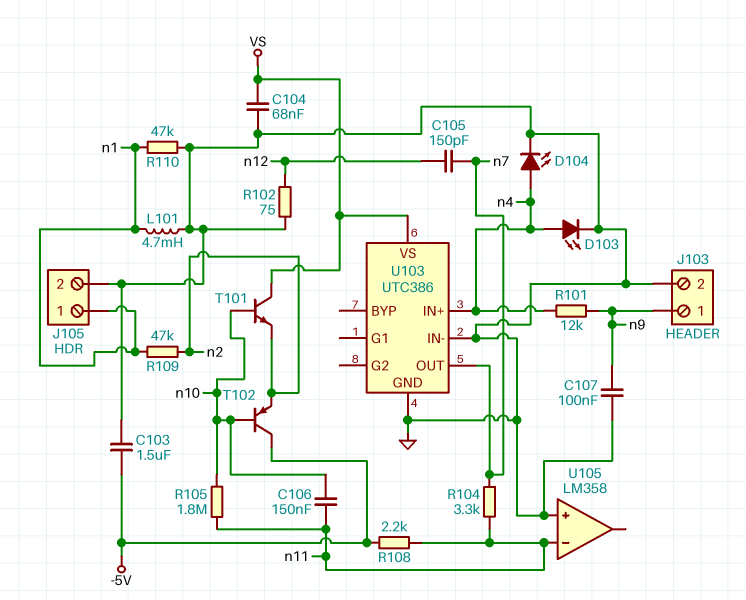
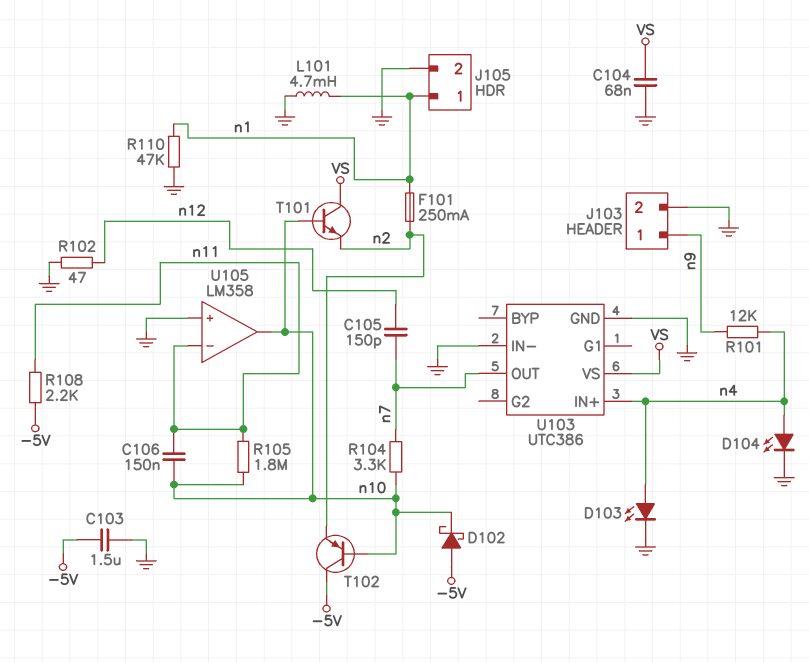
C107: 100nF (GND, n9) -> none
D102: none -> schottky (A -5V, K n10)
F101: none -> 250mA (n1, n2)
R102: 75 (GND, n12) -> 47 (GND, n12)
R104: 3.3k (n7, n11) -> 3.3k (n7, n10)
R109: 47k (n1, n2) -> none
U105 pin out: none -> n10

